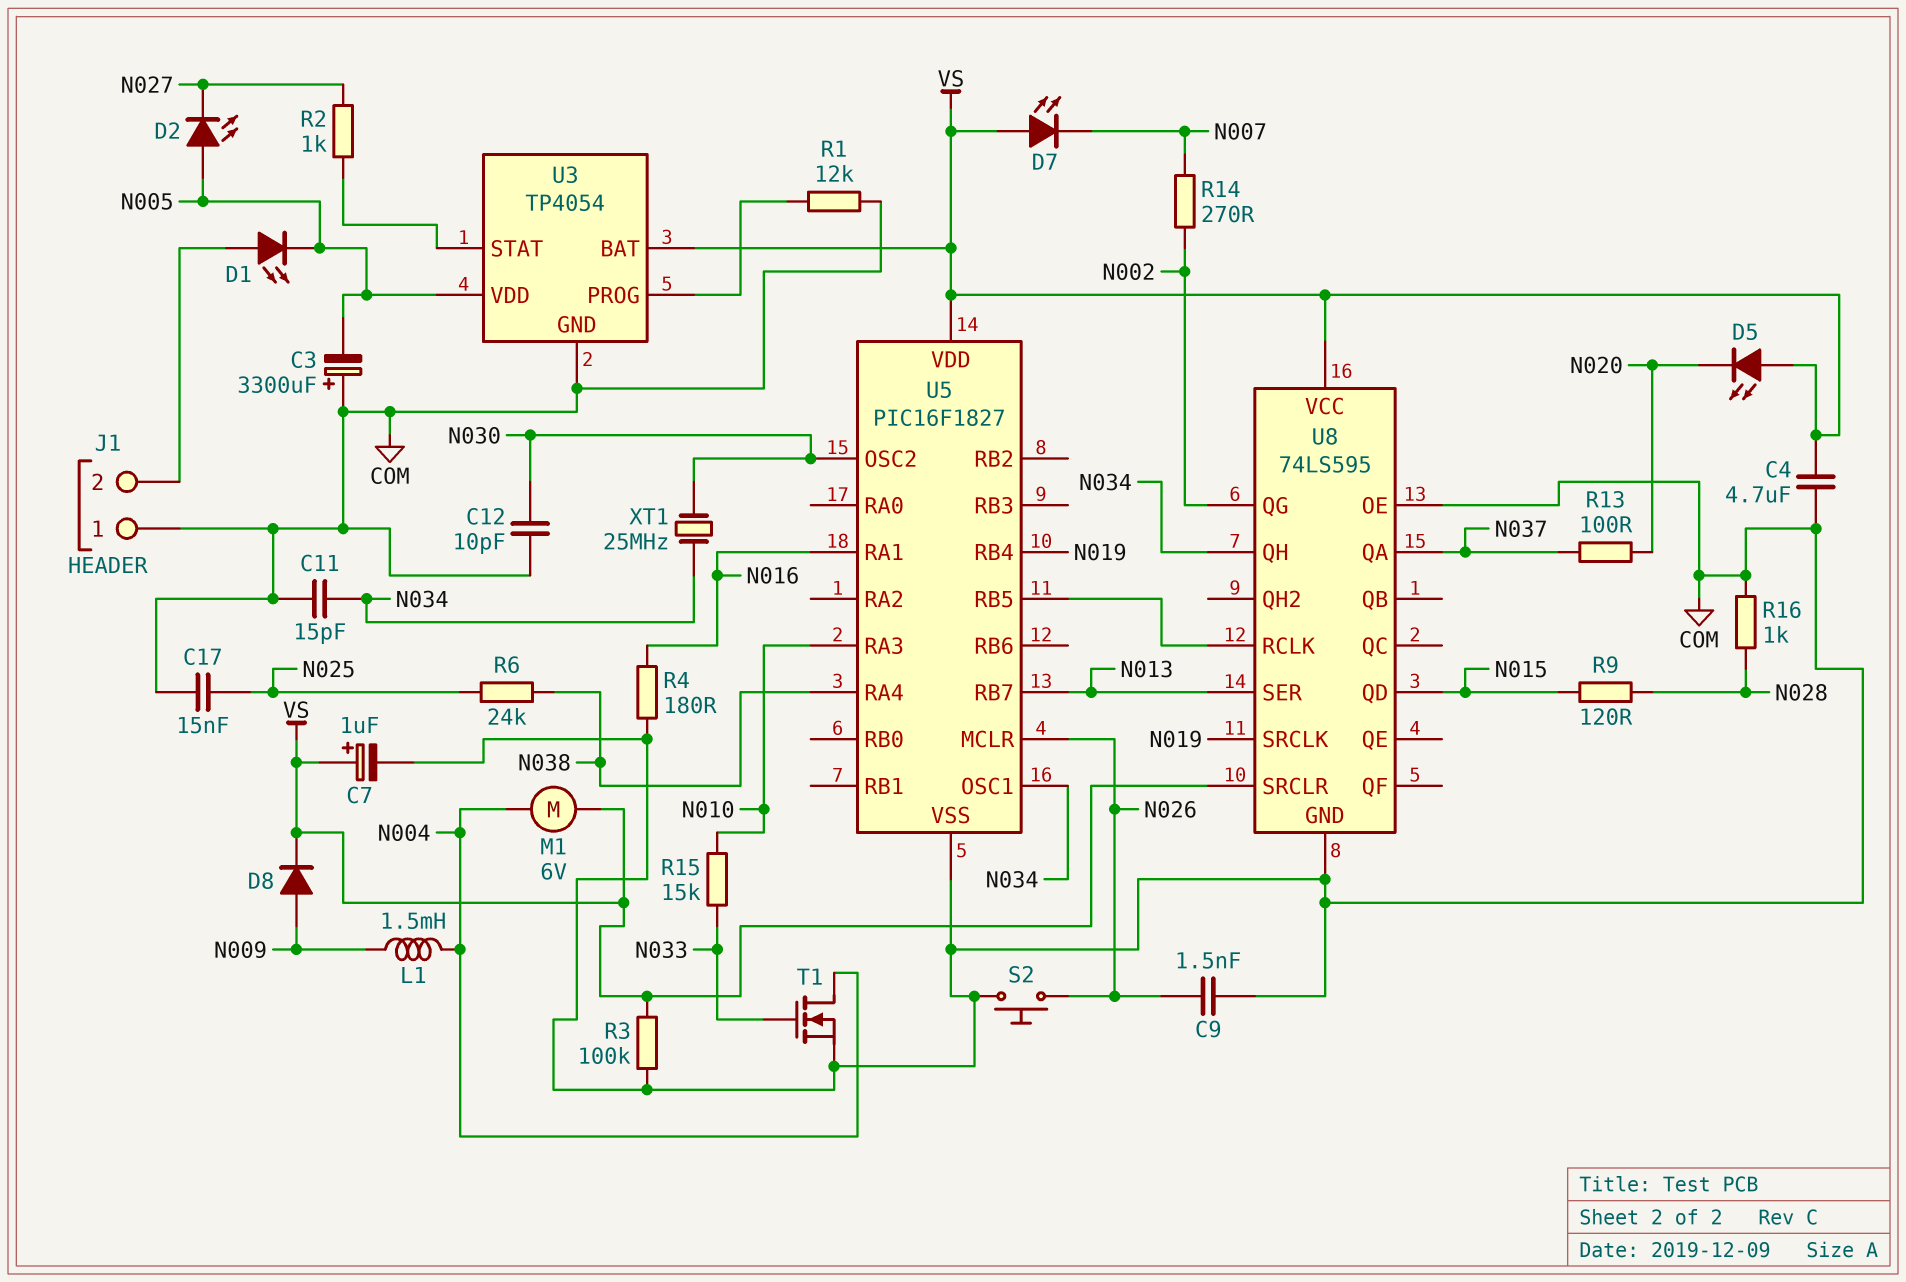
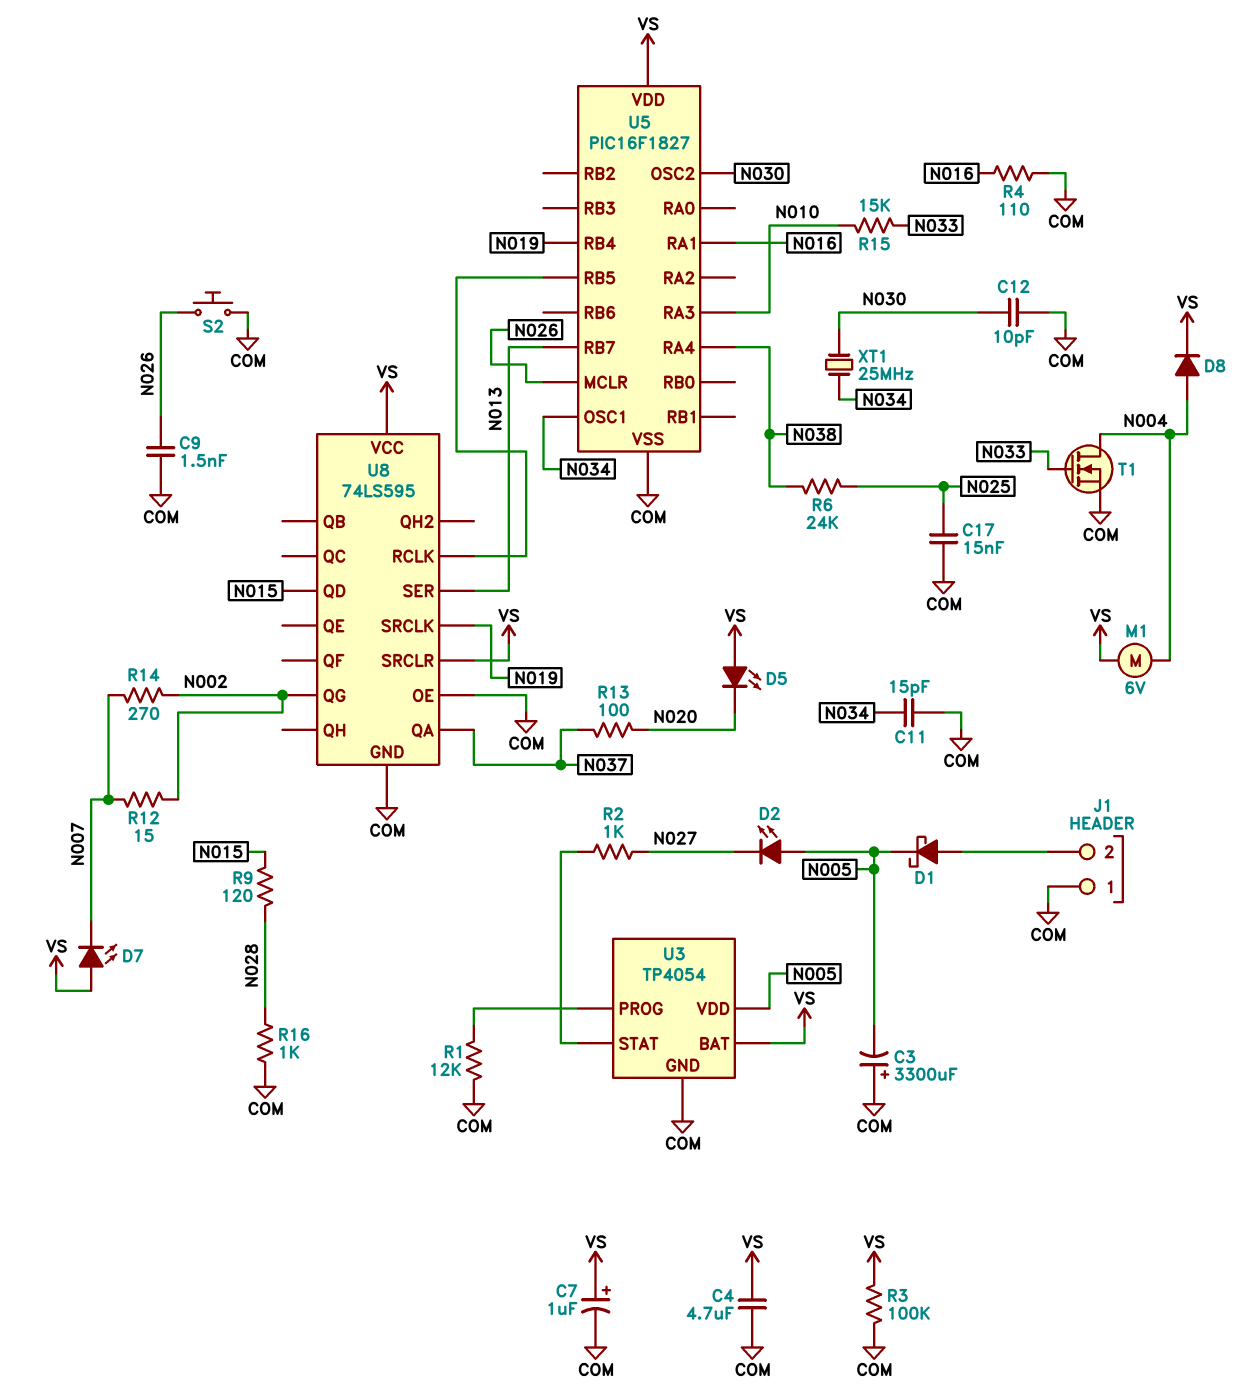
D1: LED (A J1/2, K N005) -> schottky (A J1/2, K N005)
D8: diode (A N009, K VS) -> diode (A N004, K VS)
L1: 1.5mH (N004, N009) -> none
R4: 180 (COM, N016) -> 110 (COM, N016)
R12: none -> 15 (N002, N007)
U8 pin QH: N034 -> none

